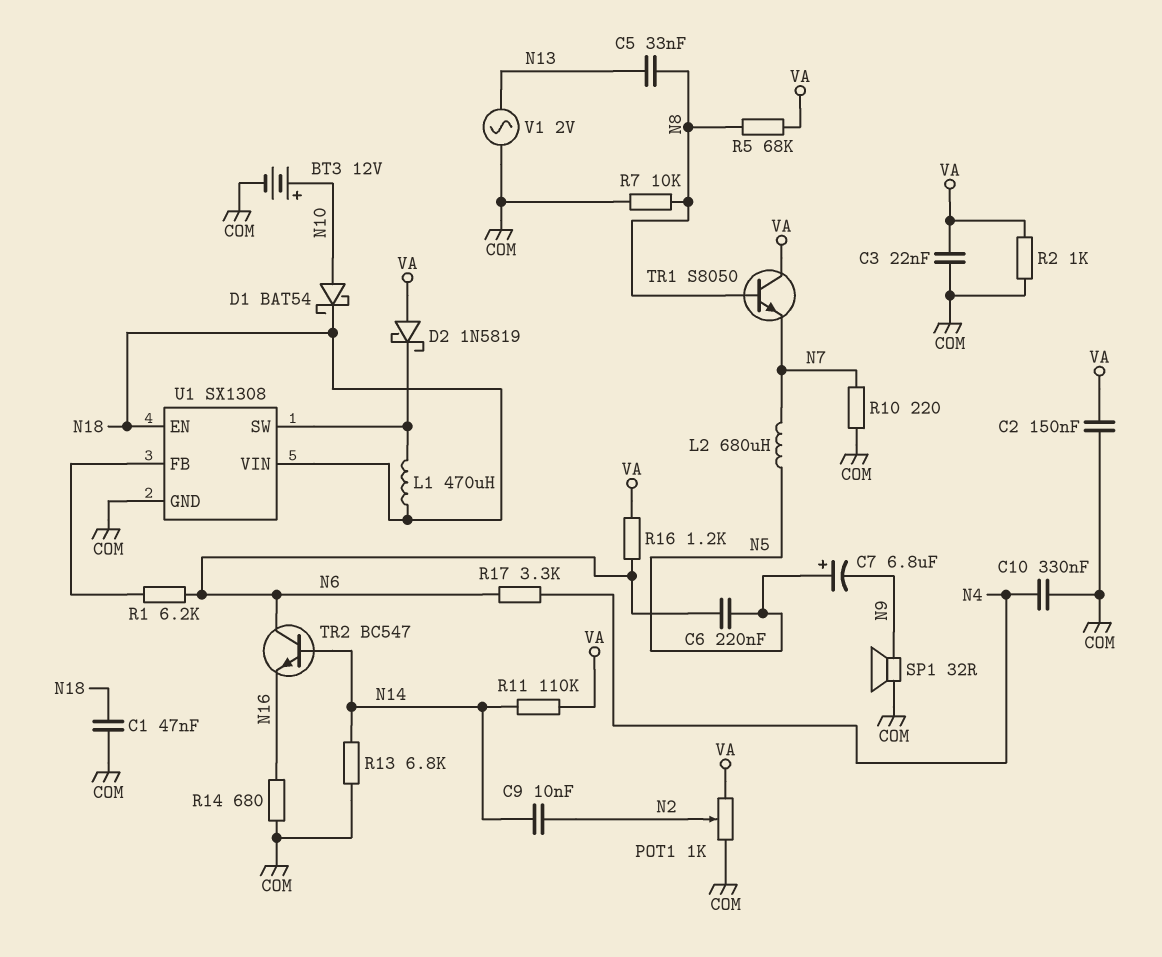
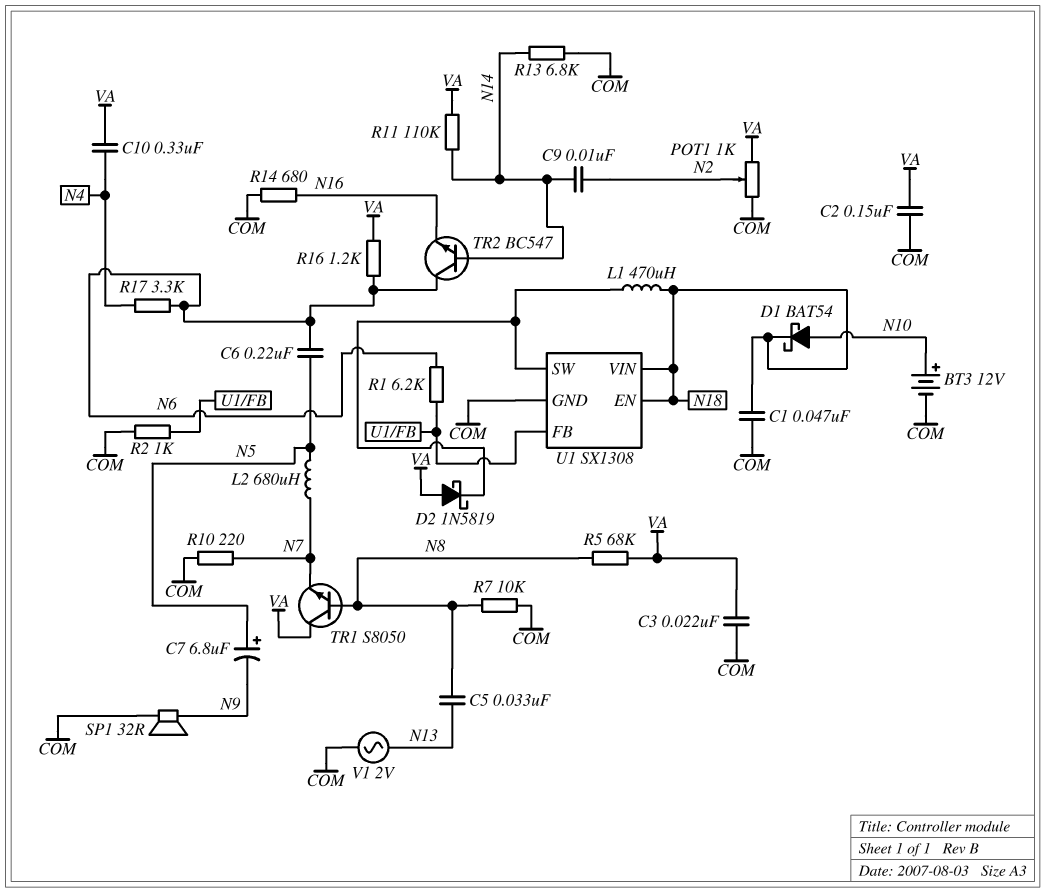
C10: 330nF (COM, N4) -> 330nF (N4, VA)
R2: 1k (COM, VA) -> 1k (COM, U1/FB)

